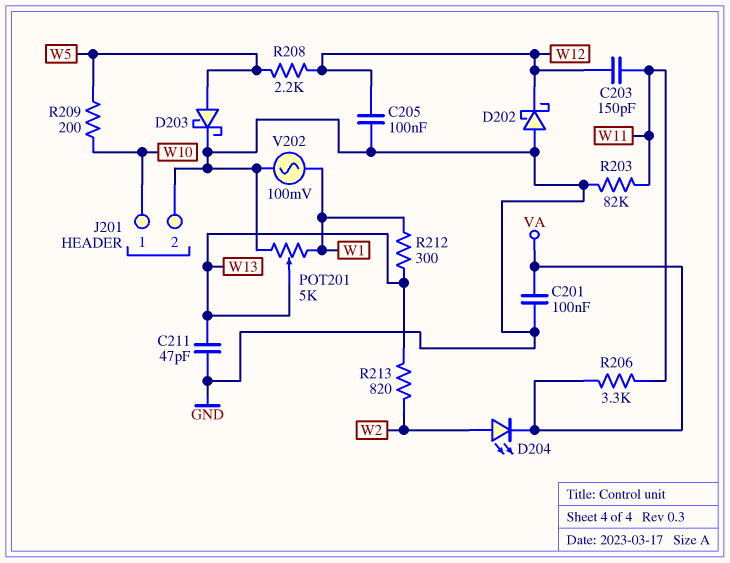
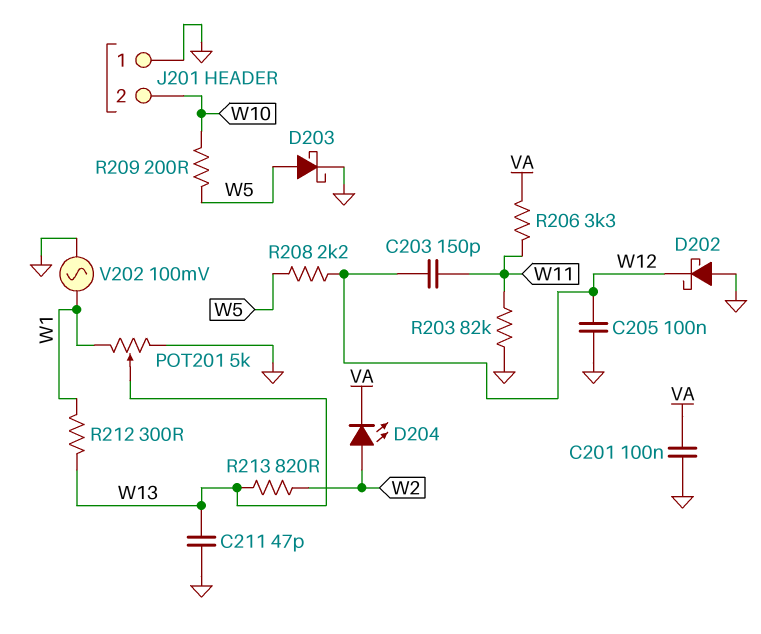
J201 pin 1: W10 -> GND
J201 pin 2: GND -> W10

